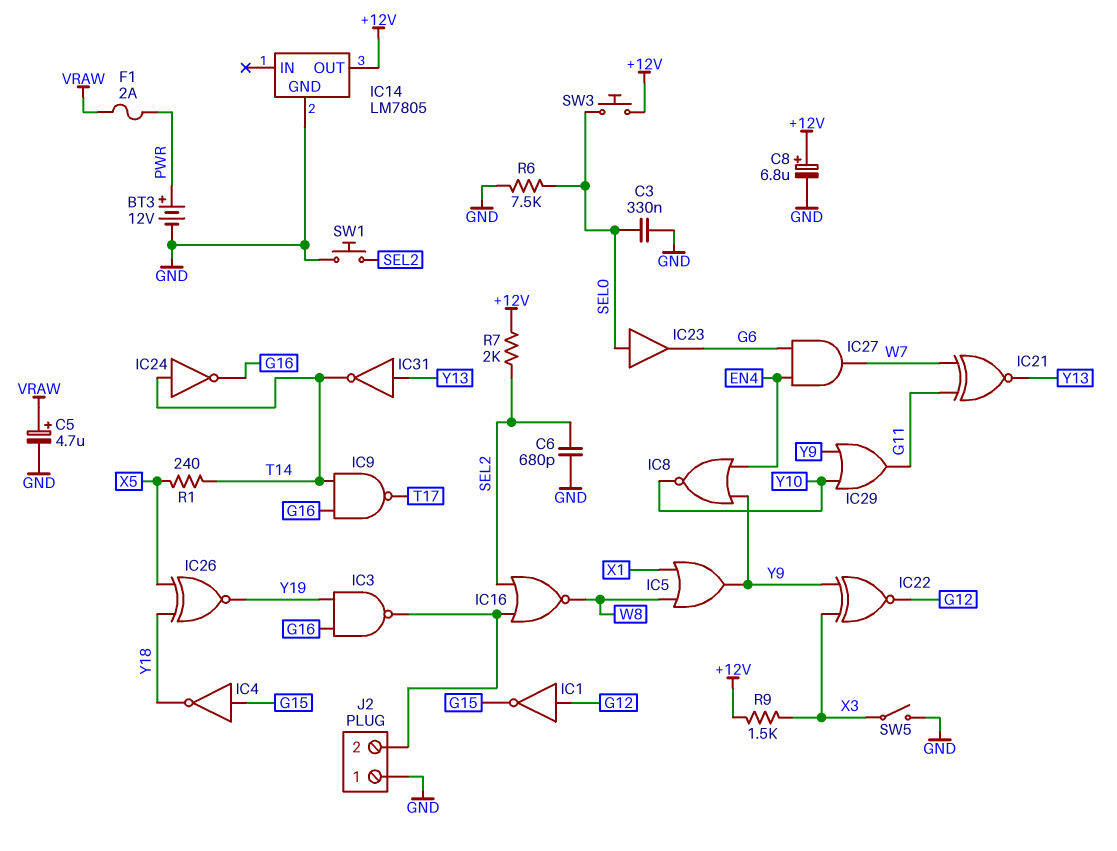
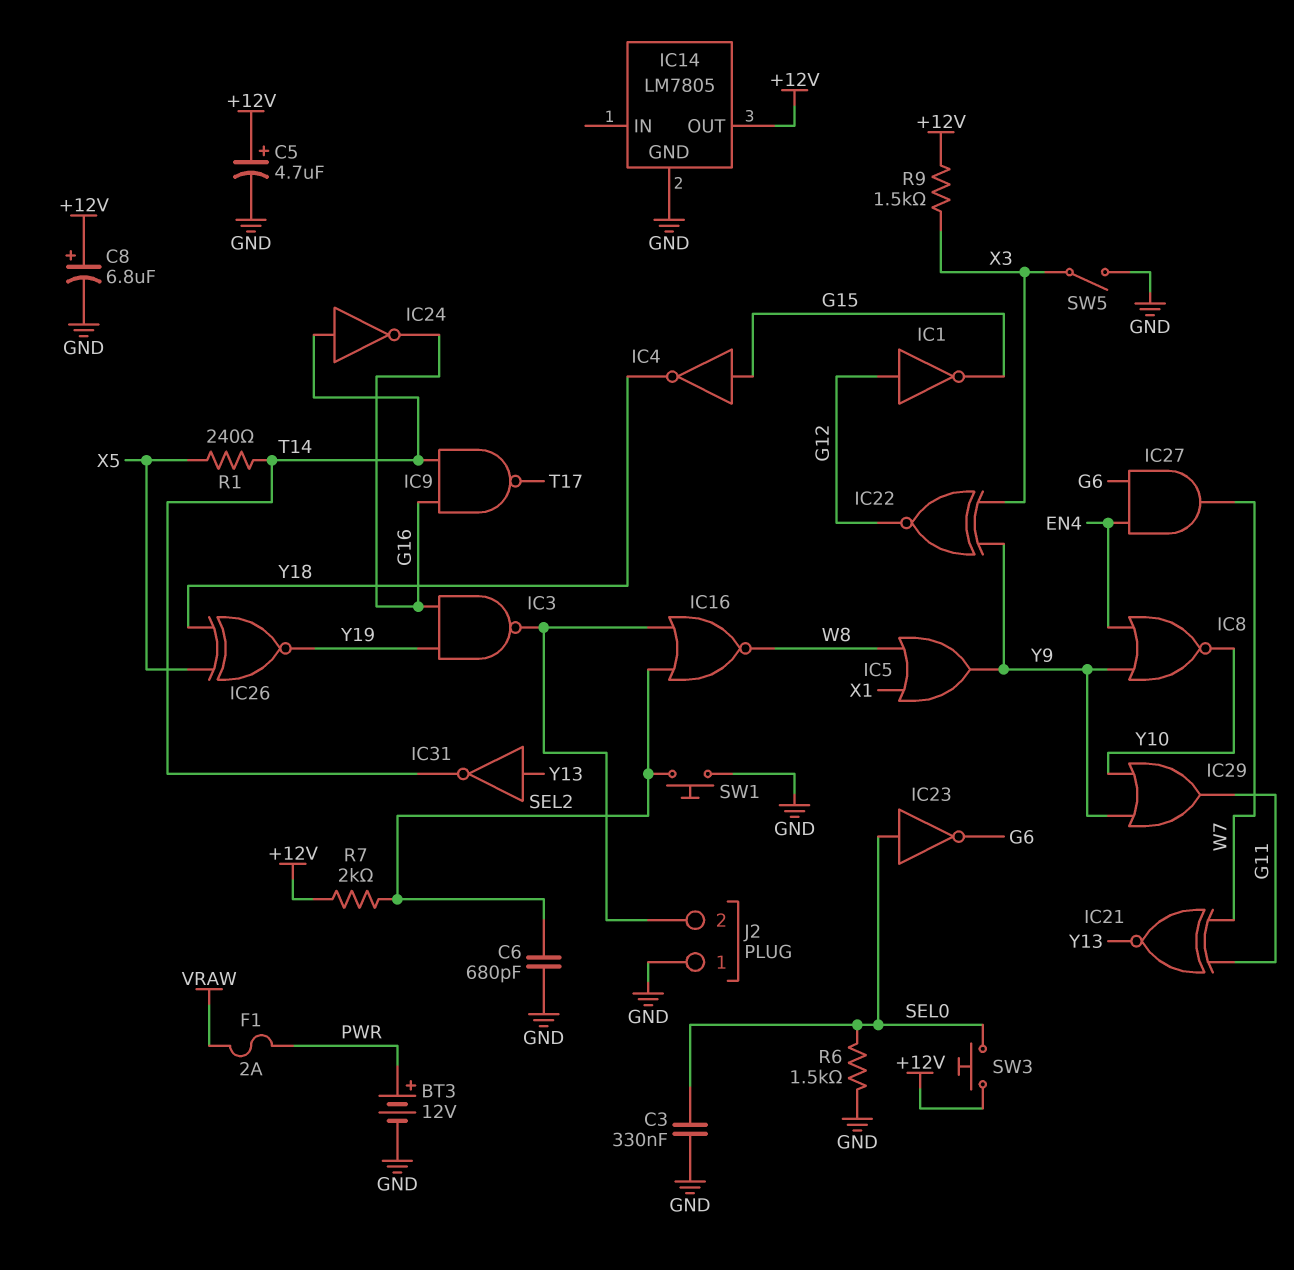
C5: 4.7uF (plus VRAW, minus GND) -> 4.7uF (plus +12V, minus GND)
IC23: buffer (in SEL0, out G6) -> NOT (in SEL0, out G6)
R6: 7.5k (GND, SEL0) -> 1.5k (GND, SEL0)

